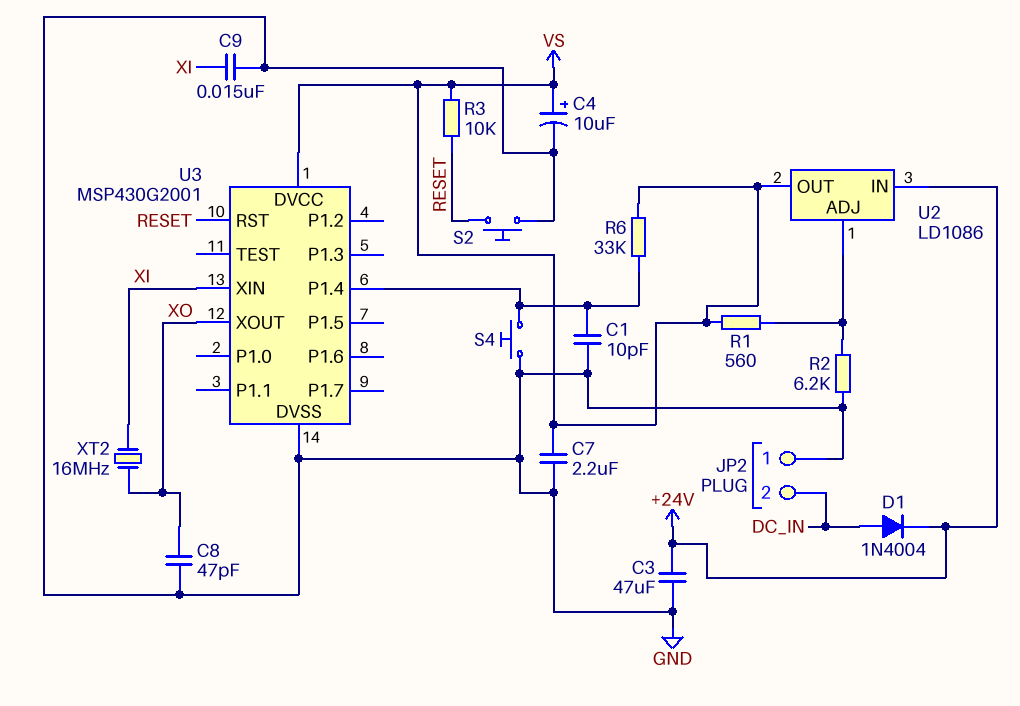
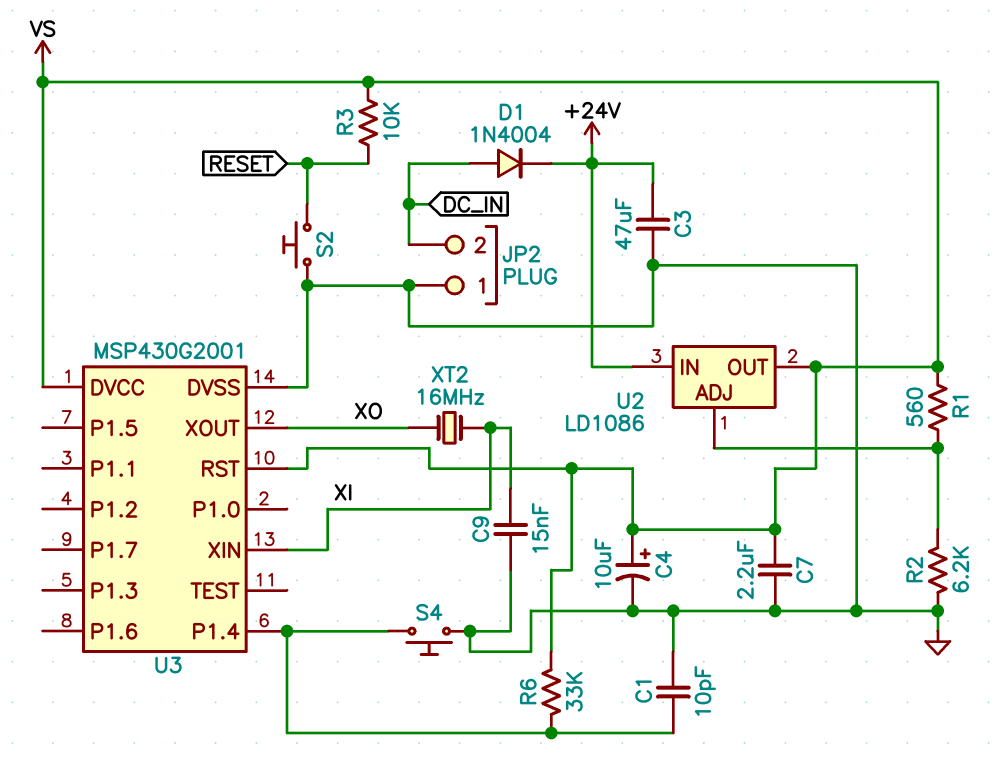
C8: 47pF (GND, XO) -> none
U3 pin RST: RESET -> VS

